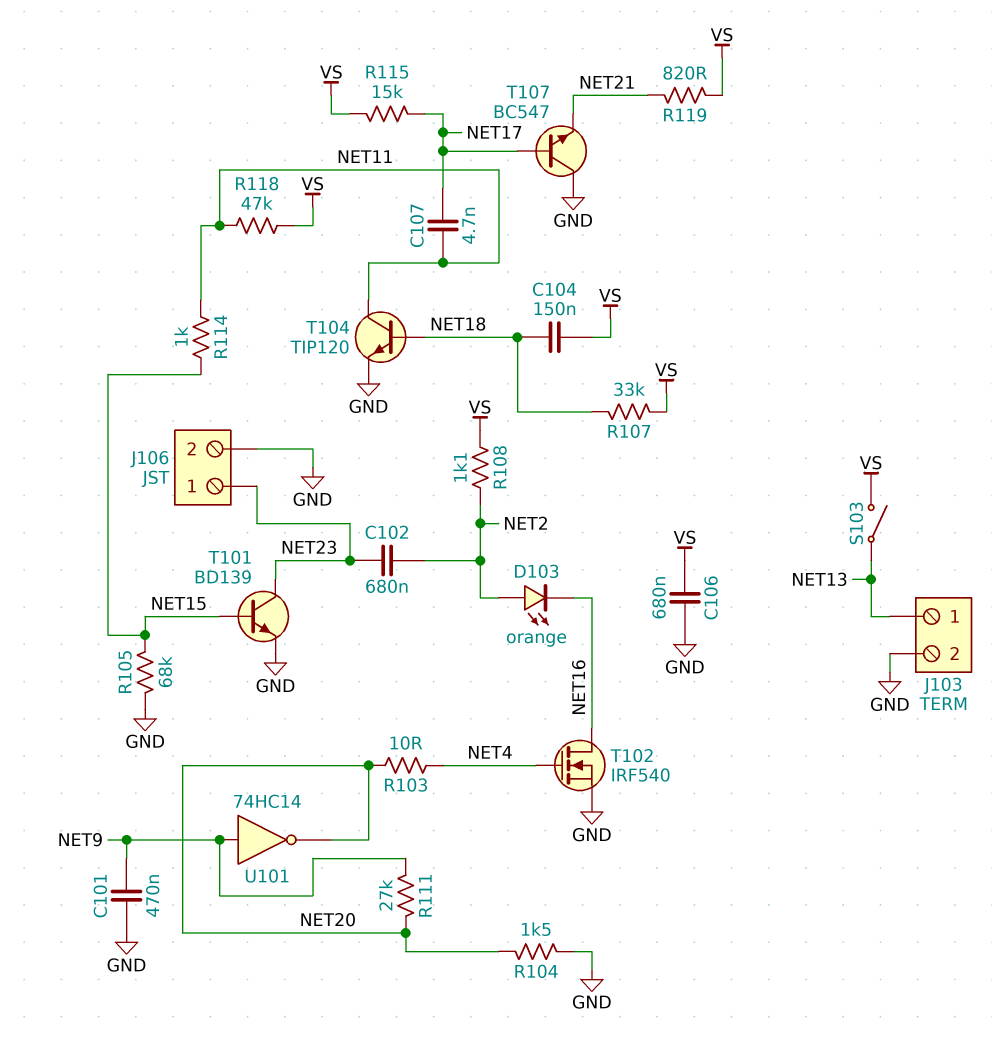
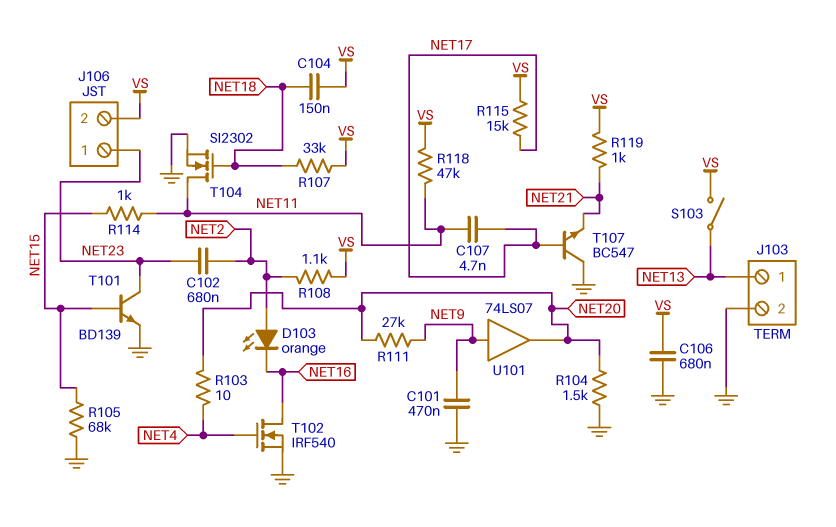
J106 pin 2: GND -> VS
R119: 820 (NET21, VS) -> 1k (NET21, VS)
T104: NPN TIP120 (B NET18, C NET11, E GND) -> NMOS SI2302 (G NET18, D NET11, S GND)
U101: NOT 74HC14 (in NET9, out NET20) -> buffer 74LS07 (in NET9, out NET20)

